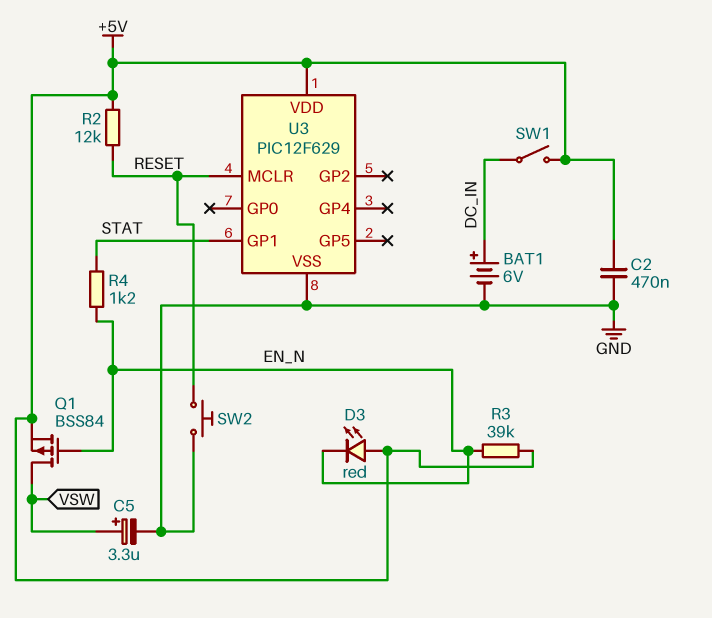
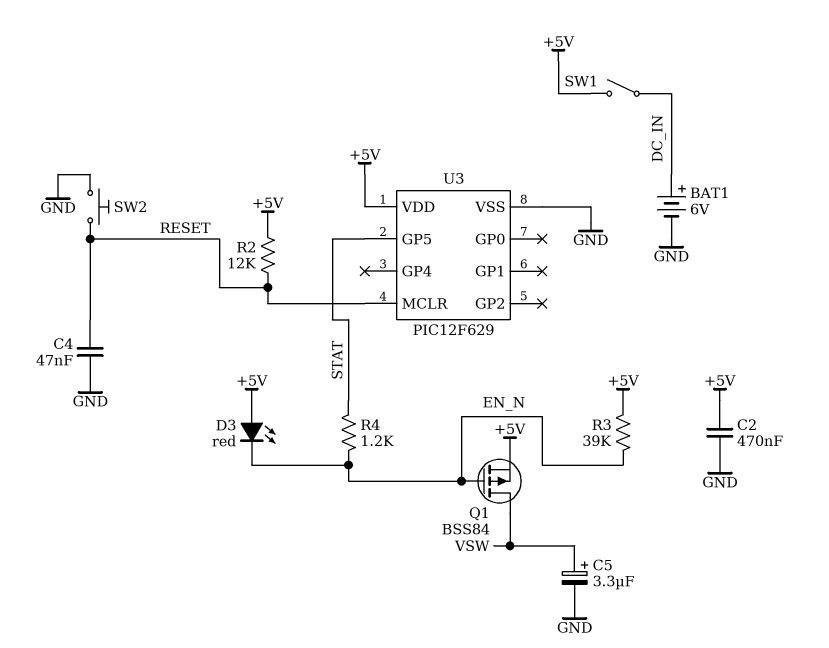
C4: none -> 47nF (GND, RESET)
U3 pin GP1: STAT -> none
U3 pin GP5: none -> STAT

